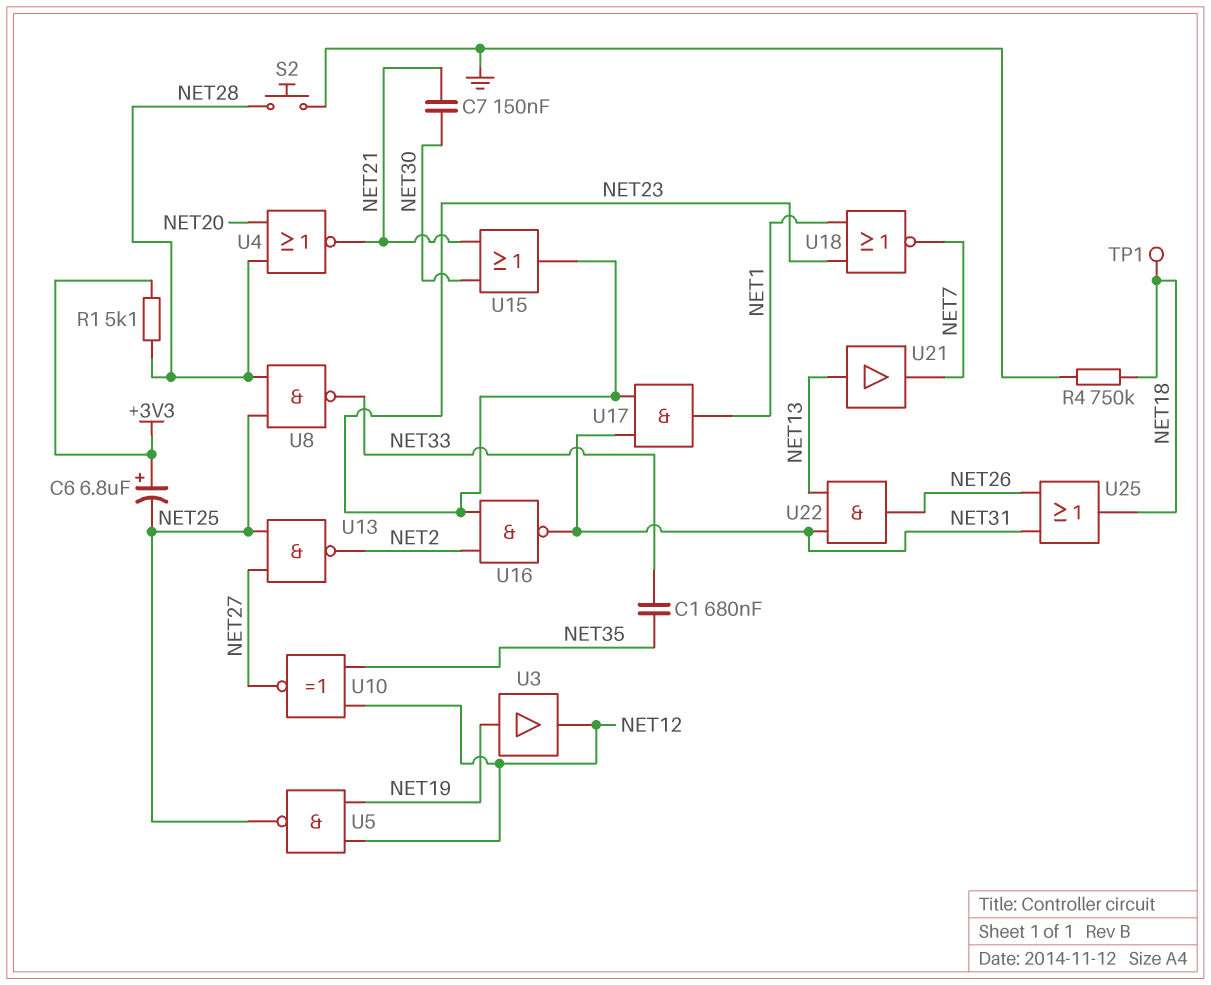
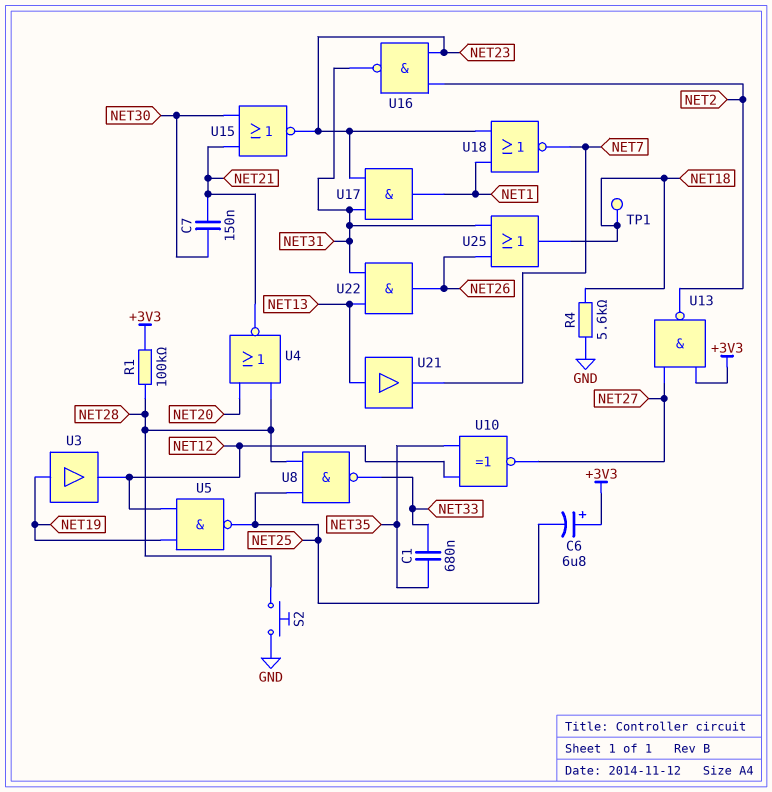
R1: 5.1k (+3V3, NET28) -> 100k (+3V3, NET28)
R4: 750k (GND, NET18) -> 5.6k (GND, NET18)
U13: NAND (in NET25, in NET27, out NET2) -> NAND (in +3V3, in NET27, out NET2)
U15: OR (in NET21, in NET30, out NET23) -> NOR (in NET21, in NET30, out NET23)

